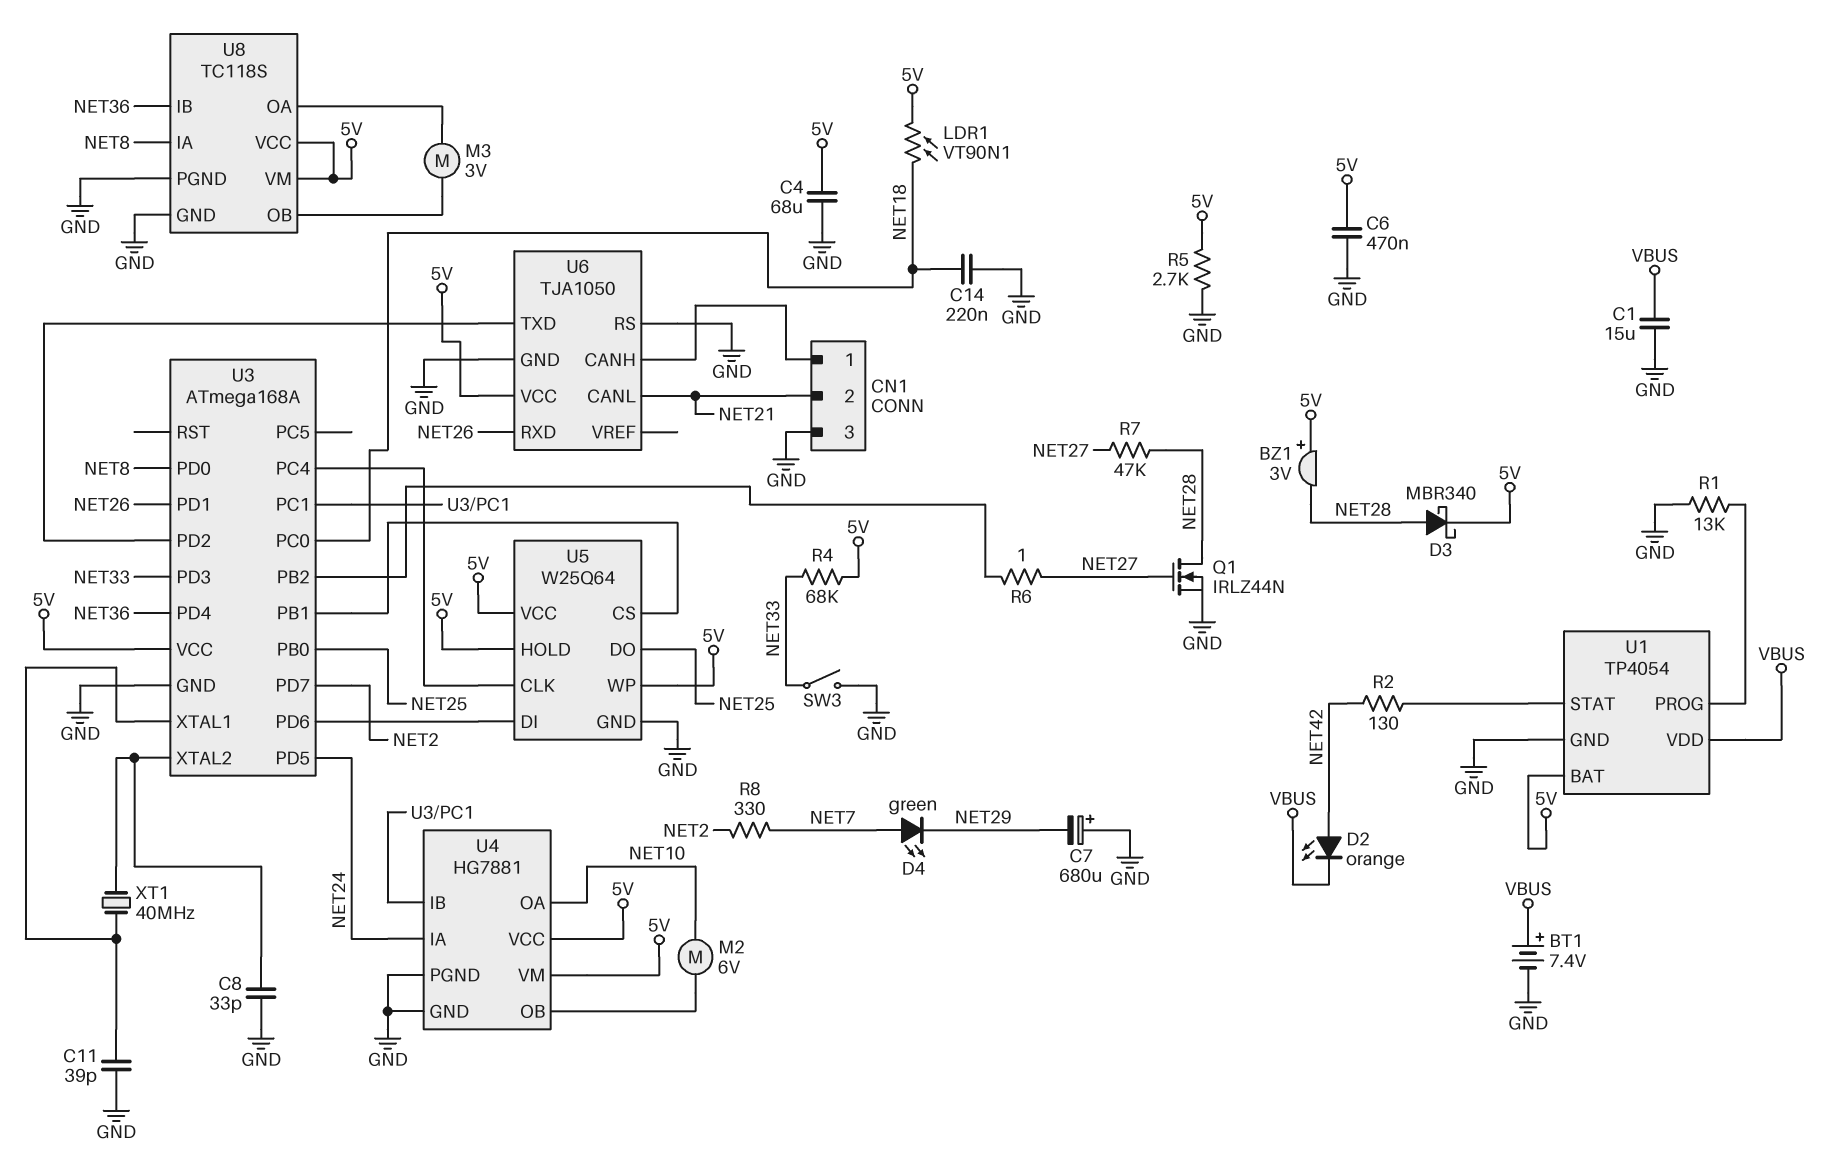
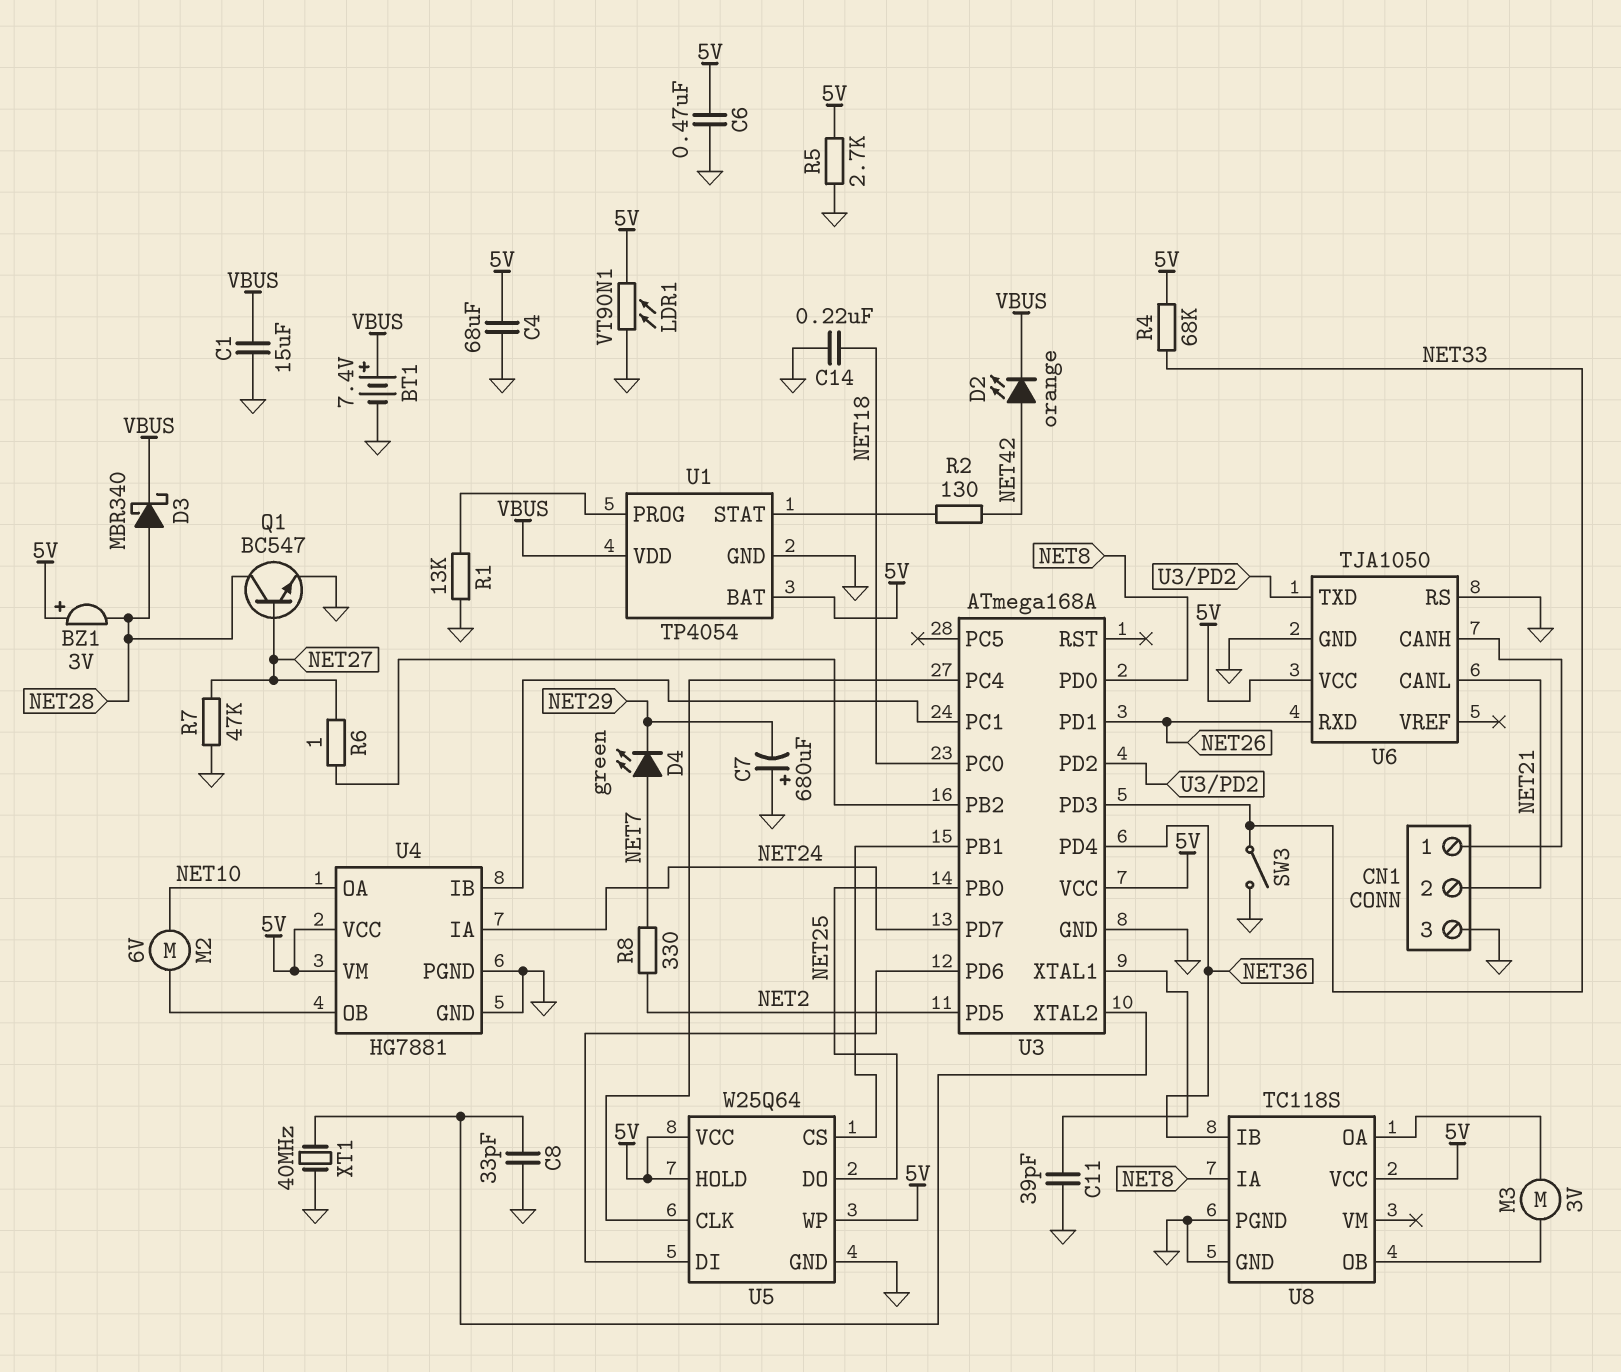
D3: schottky MBR340 (A NET28, K 5V) -> schottky MBR340 (A NET28, K VBUS)
LDR1: VT90N1 (5V, NET18) -> VT90N1 (5V, GND)
Q1: NMOS IRLZ44N (G NET27, D NET28, S GND) -> NPN BC547 (B NET27, C NET28, E GND)
R7: 47k (NET27, NET28) -> 47k (GND, NET27)
U3 pin PD5: NET24 -> NET2
U3 pin PD7: NET2 -> NET24
U8 pin VM: 5V -> none
XT1: 40MHz (U3/XTAL1, U3/XTAL2) -> 40MHz (GND, U3/XTAL2)

